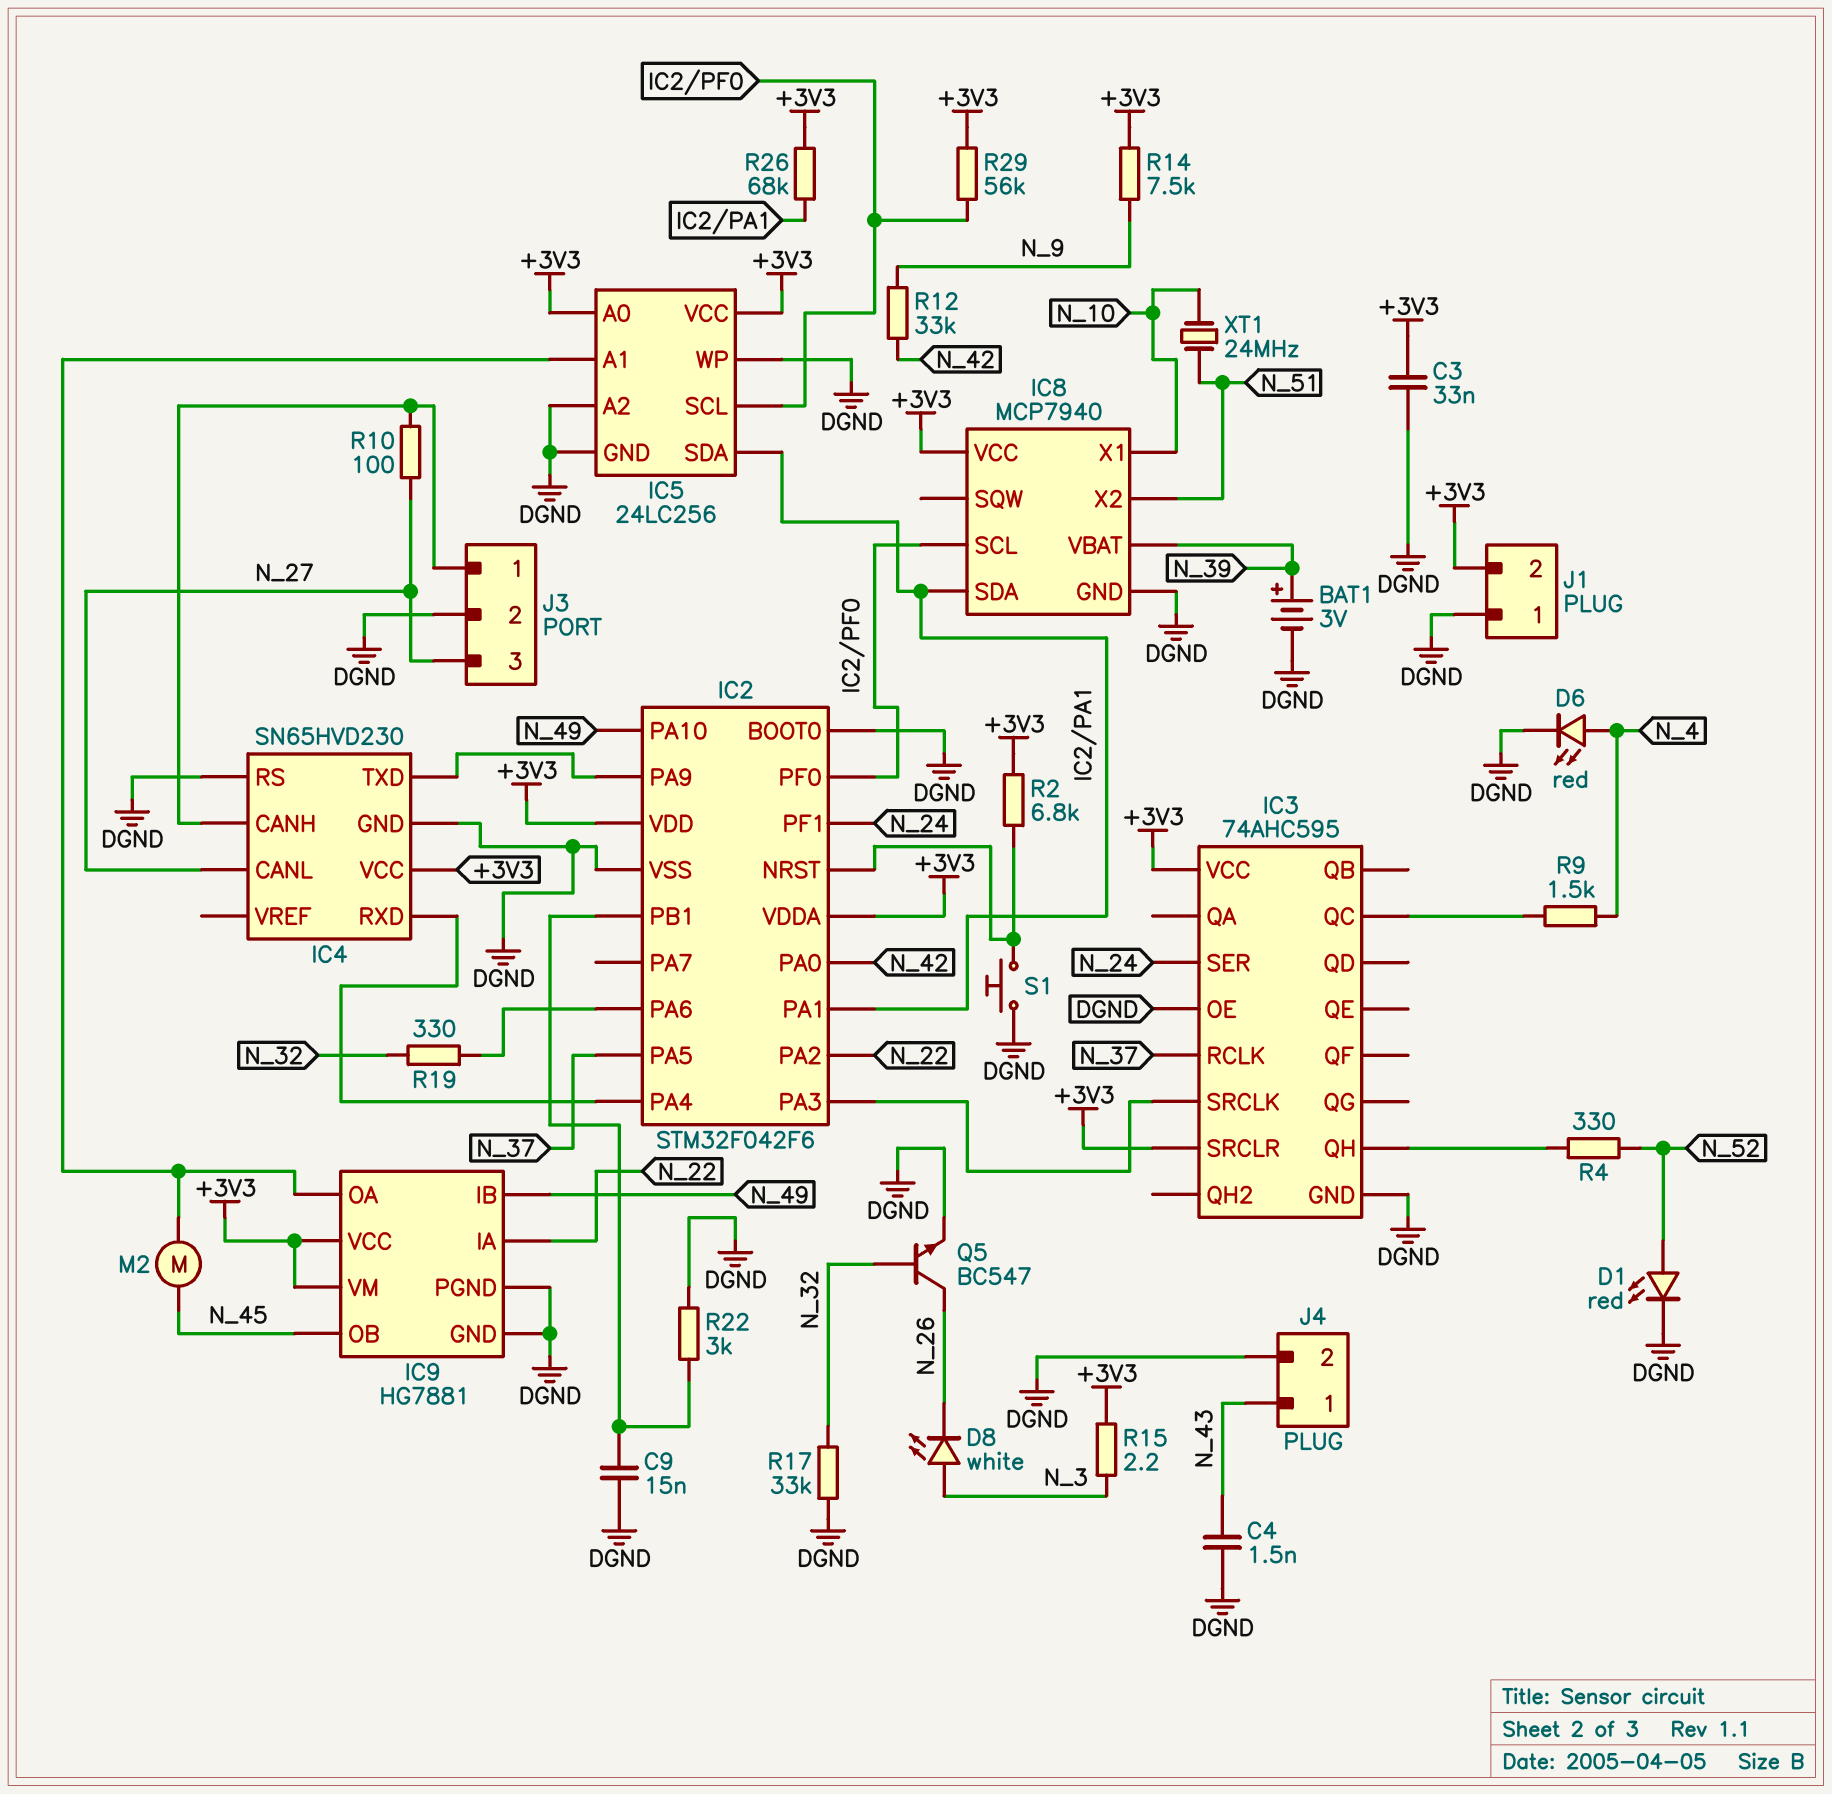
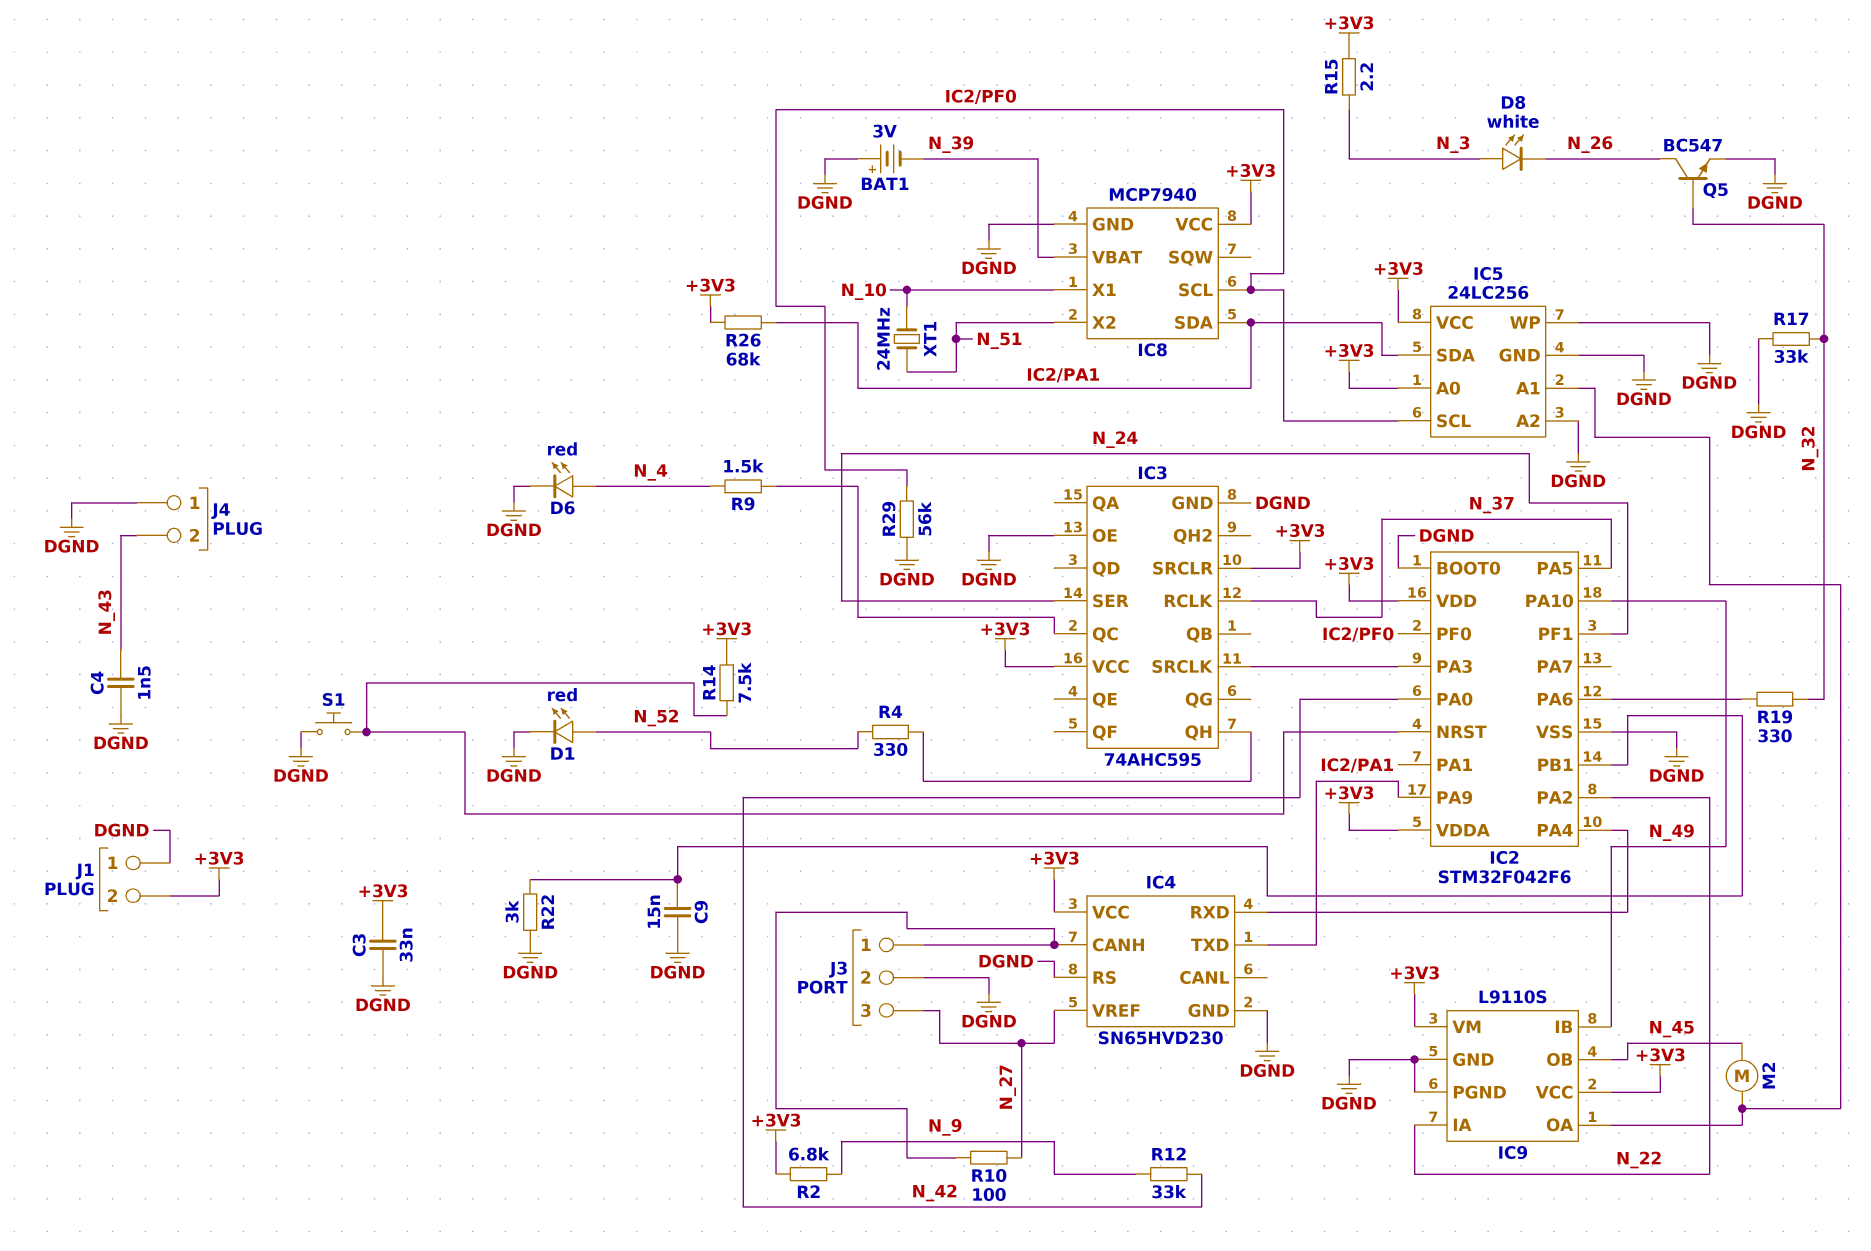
BAT1: 3V (plus N_39, minus DGND) -> 3V (plus DGND, minus N_39)
IC4 pin CANL: N_27 -> none
IC4 pin VREF: none -> N_27
IC9: HG7881 -> L9110S
J4 pin 1: N_43 -> DGND
J4 pin 2: DGND -> N_43
R2: 6.8k (+3V3, IC2/NRST) -> 6.8k (+3V3, N_9)
R14: 7.5k (+3V3, N_9) -> 7.5k (+3V3, IC2/NRST)
R29: 56k (+3V3, IC2/PF0) -> 56k (DGND, IC2/PF0)

